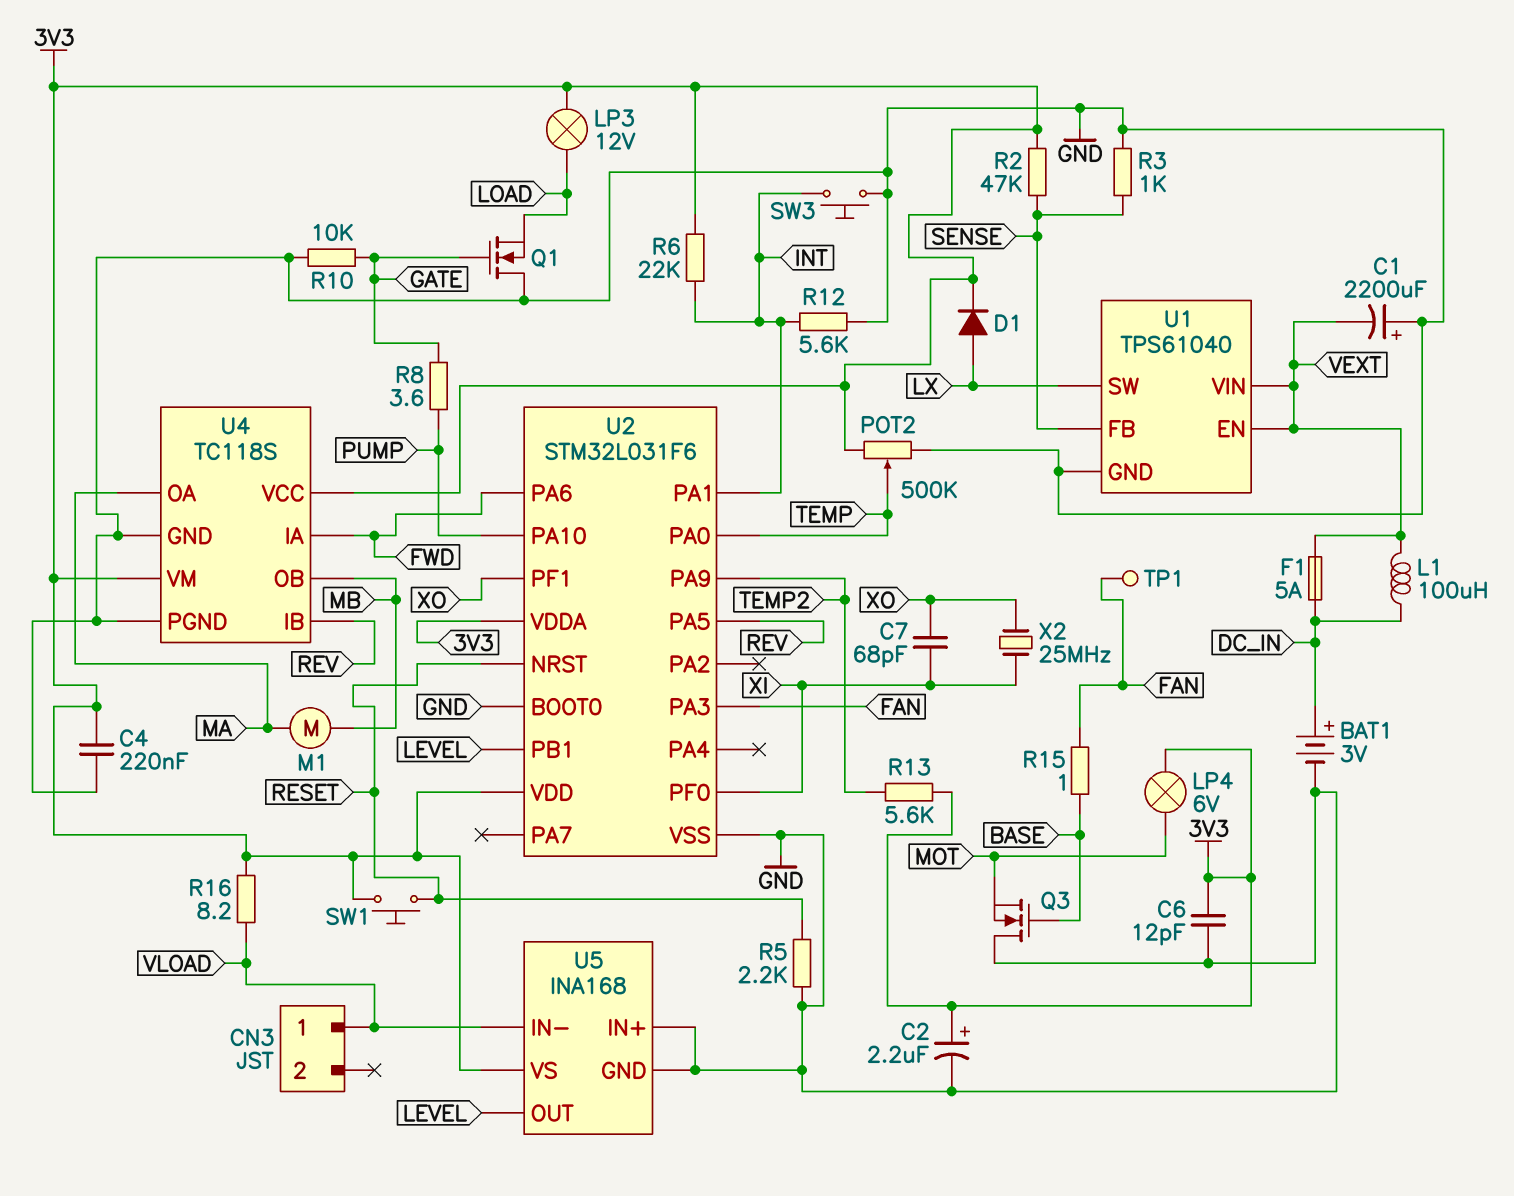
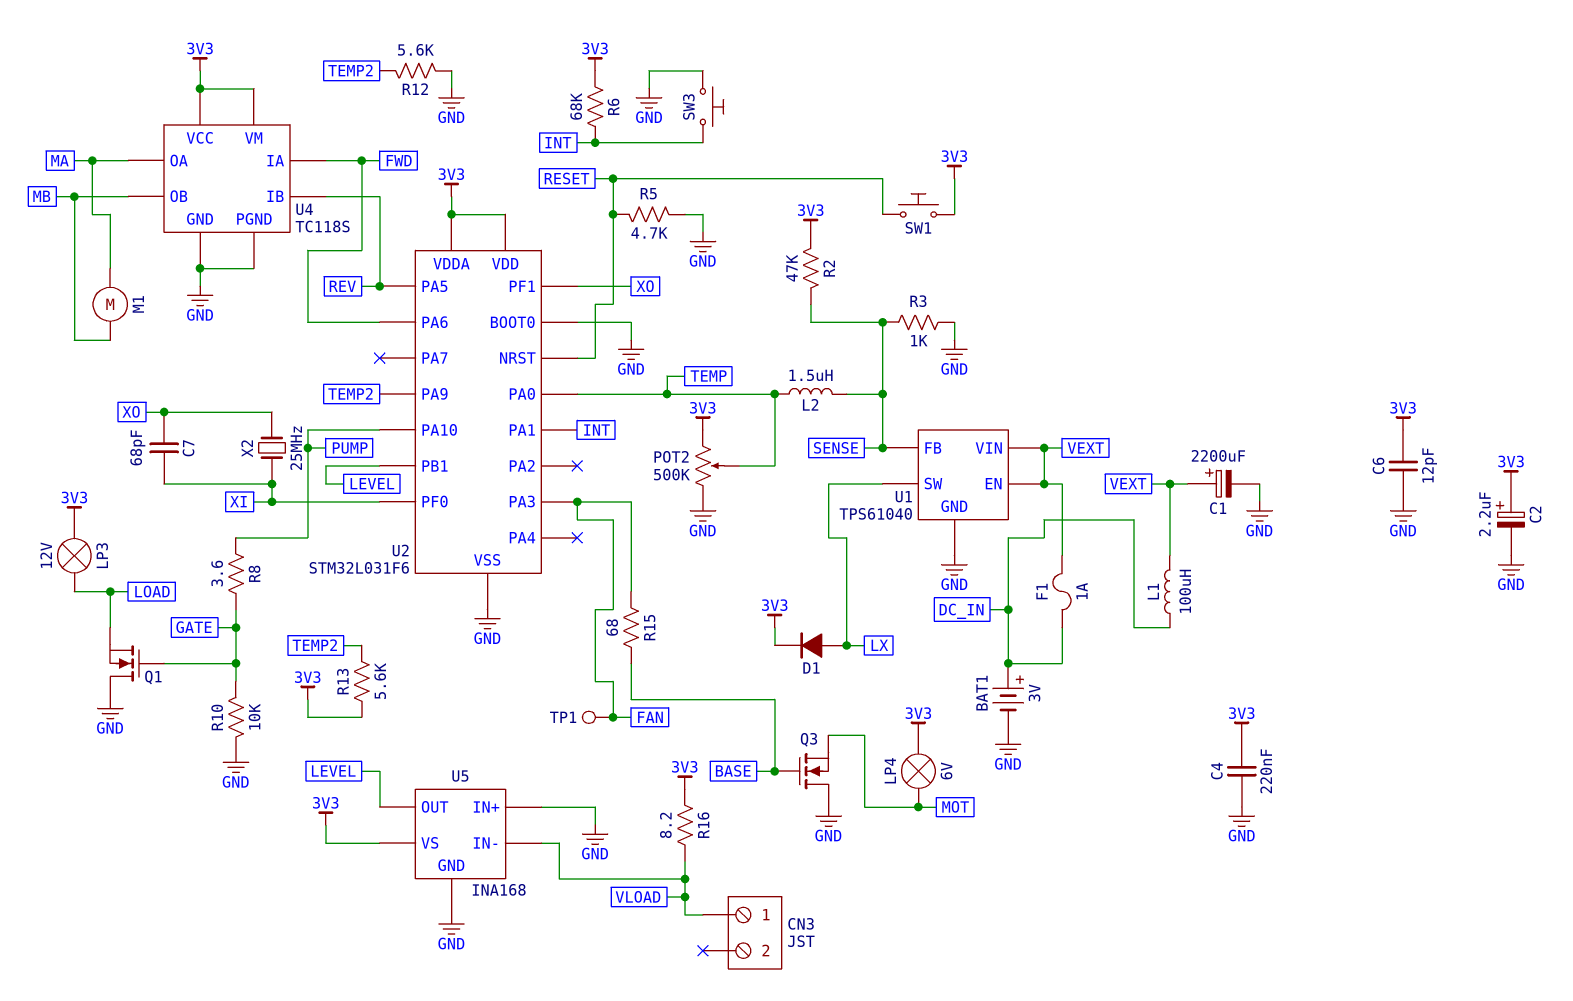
C1: 2200uF (plus GND, minus VEXT) -> 2200uF (plus VEXT, minus GND)
F1: 5A (DC_IN, VEXT) -> 1A (DC_IN, VEXT)
L2: none -> 1.5uH (SENSE, TEMP)
R5: 2.2k (GND, RESET) -> 4.7k (GND, RESET)
R6: 22k (3V3, INT) -> 68k (3V3, INT)
R12: 5.6k (GND, INT) -> 5.6k (GND, TEMP2)
R15: 1 (BASE, FAN) -> 68 (BASE, FAN)

